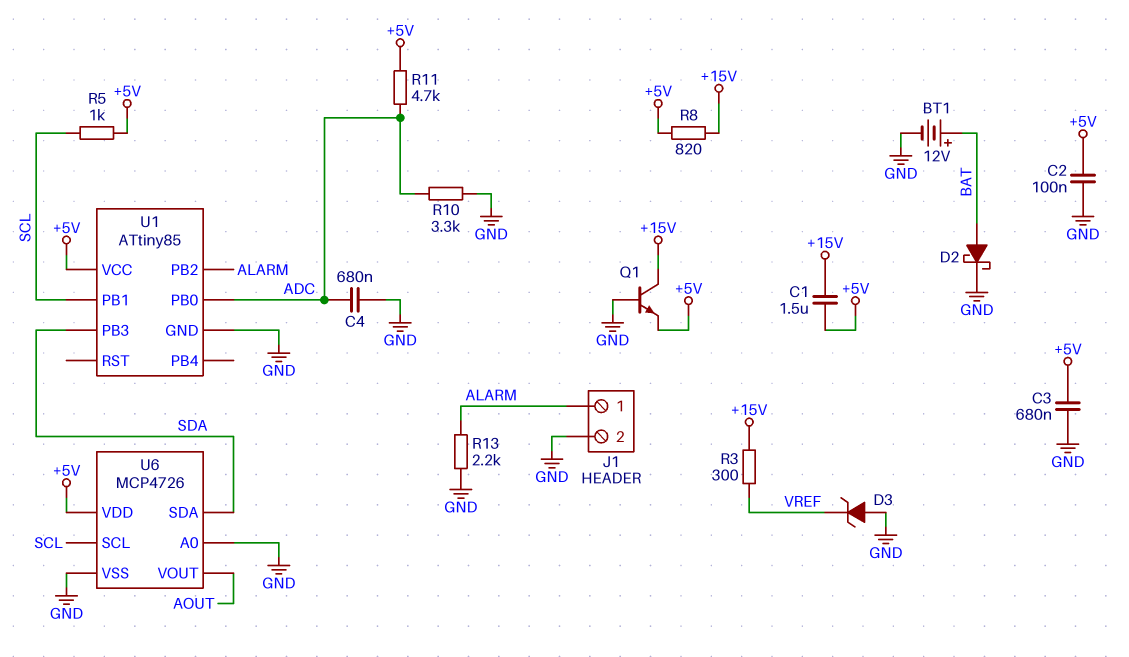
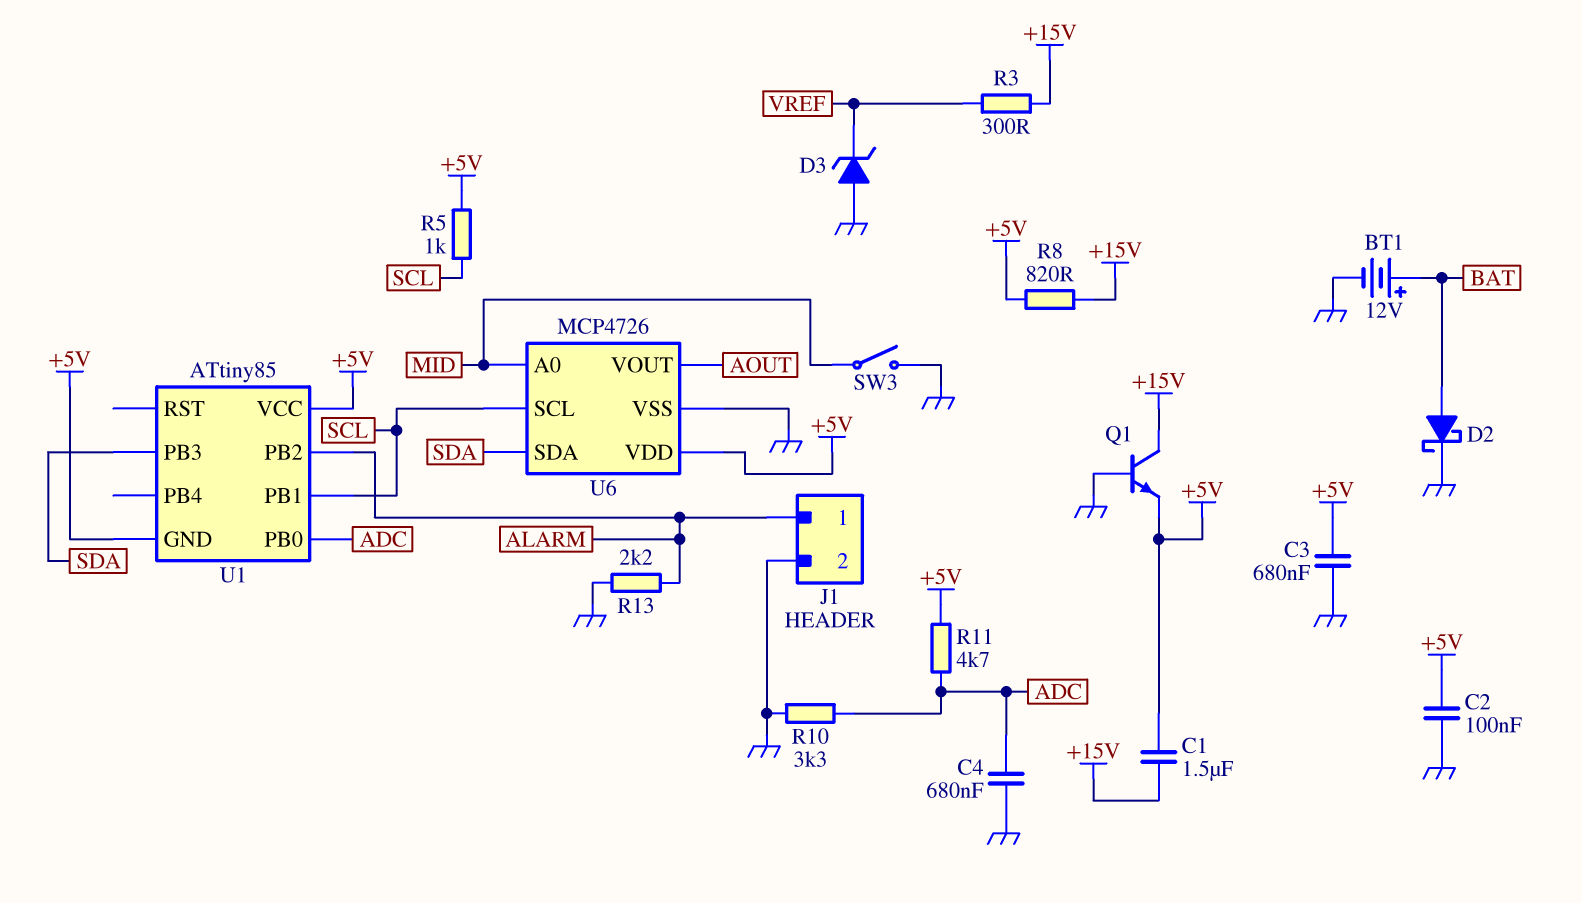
SW3: none -> switch (GND, MID)
U1 pin GND: GND -> +5V
U6 pin A0: GND -> MID

